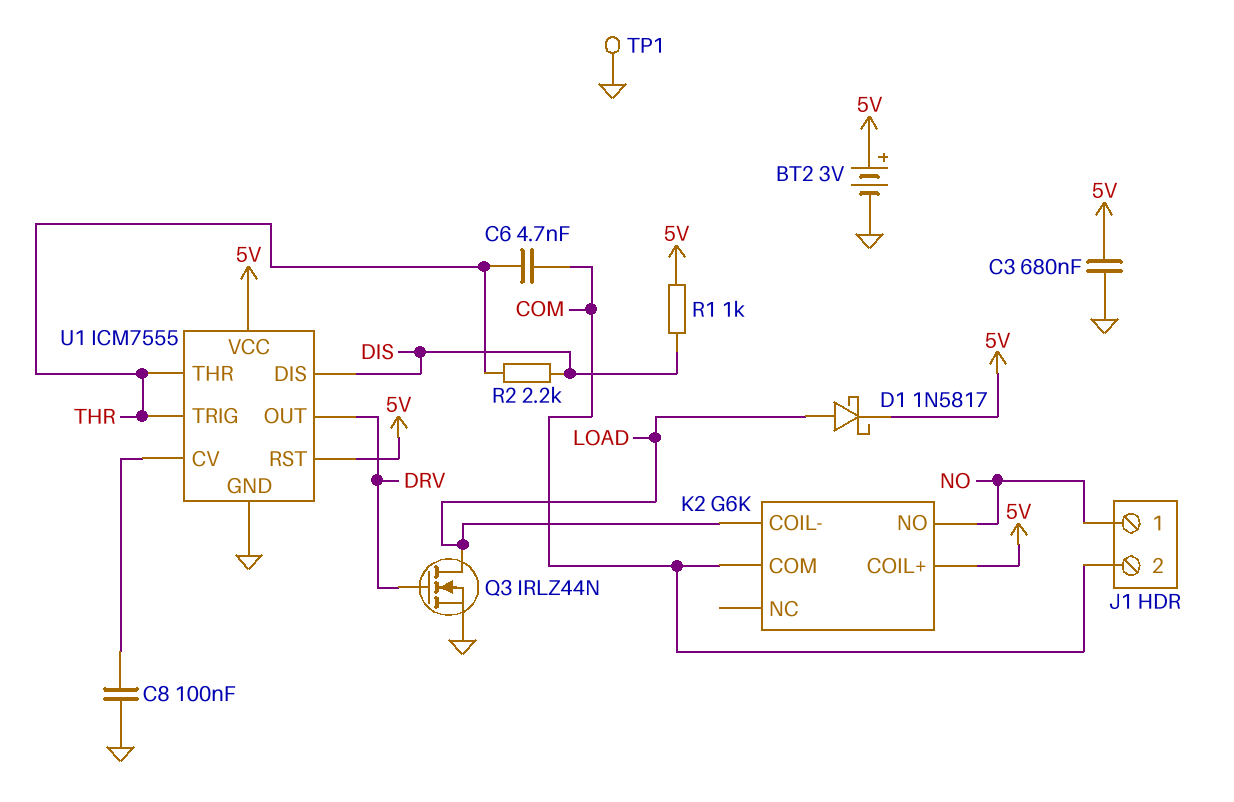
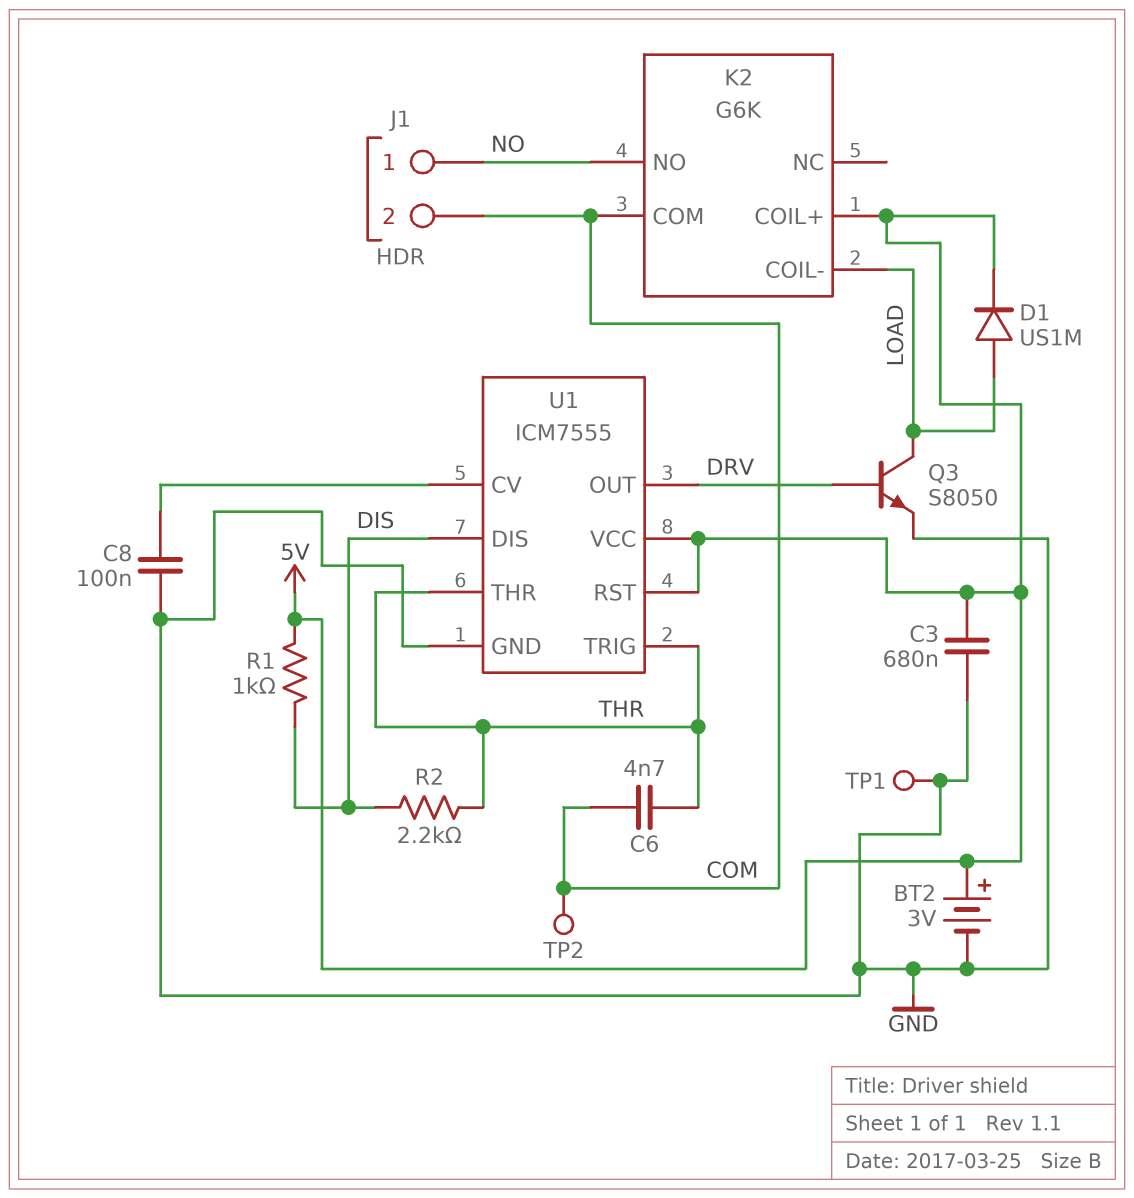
D1: schottky 1N5817 (A LOAD, K 5V) -> diode US1M (A LOAD, K 5V)
Q3: NMOS IRLZ44N (G DRV, D LOAD, S GND) -> NPN S8050 (B DRV, C LOAD, E GND)
TP2: none -> test point (COM)

